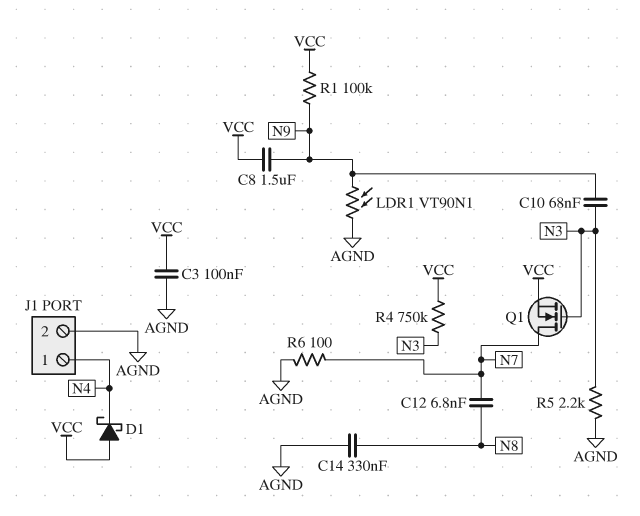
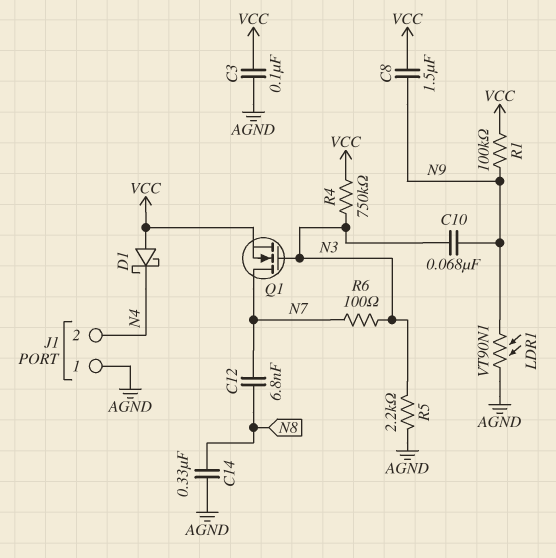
J1 pin 1: N4 -> AGND
J1 pin 2: AGND -> N4
R6: 100 (AGND, N7) -> 100 (N3, N7)

